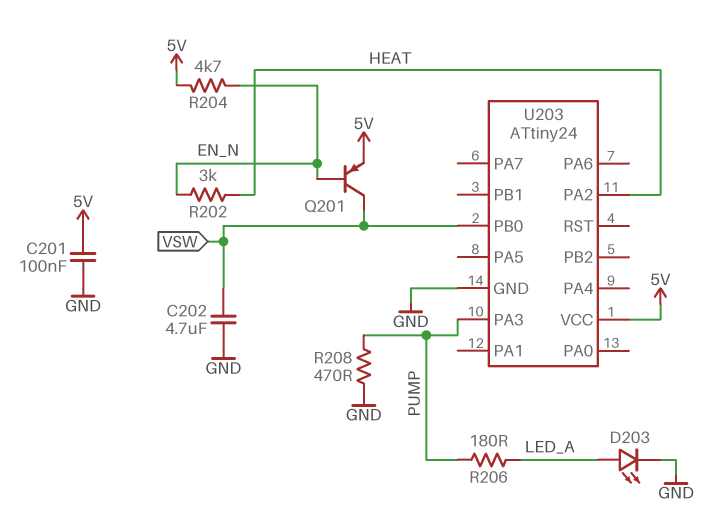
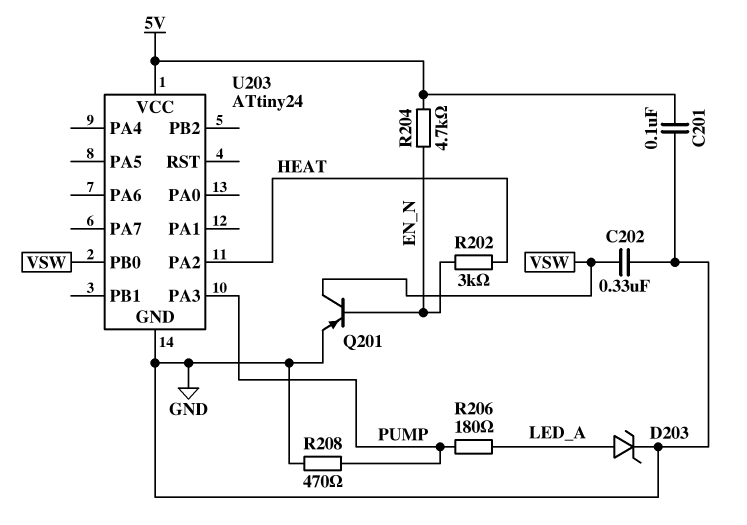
C202: 4.7uF (GND, VSW) -> 330nF (GND, VSW)
D203: LED (A LED_A, K GND) -> zener (A LED_A, K GND)
Q201: PNP (B EN_N, C VSW, E 5V) -> PNP (B EN_N, C VSW, E GND)

